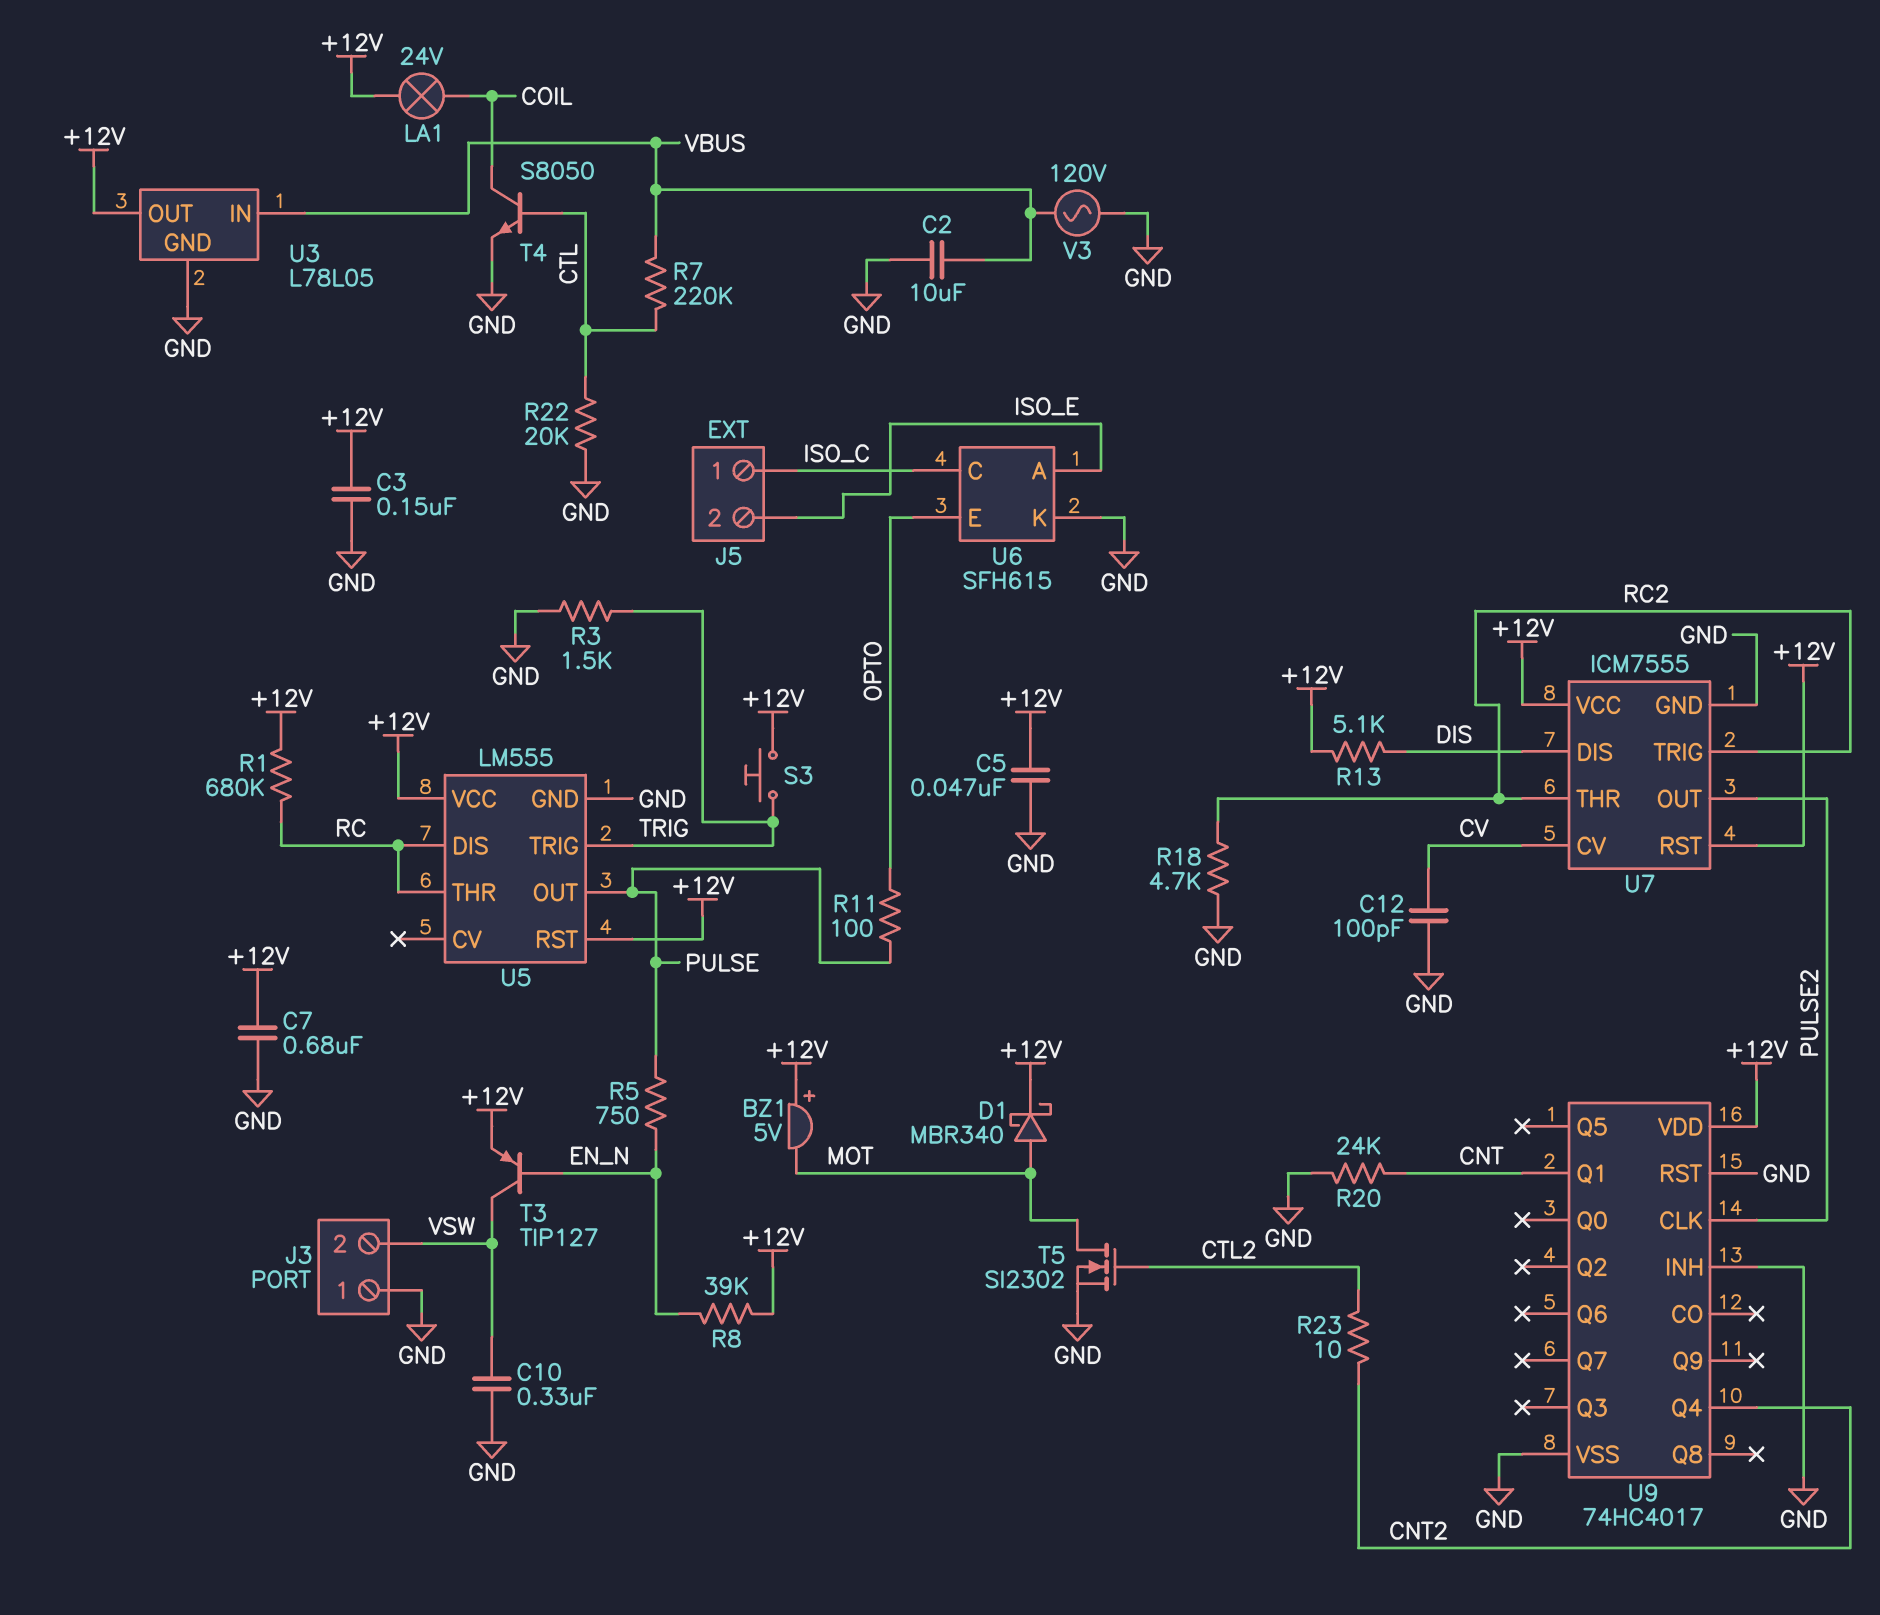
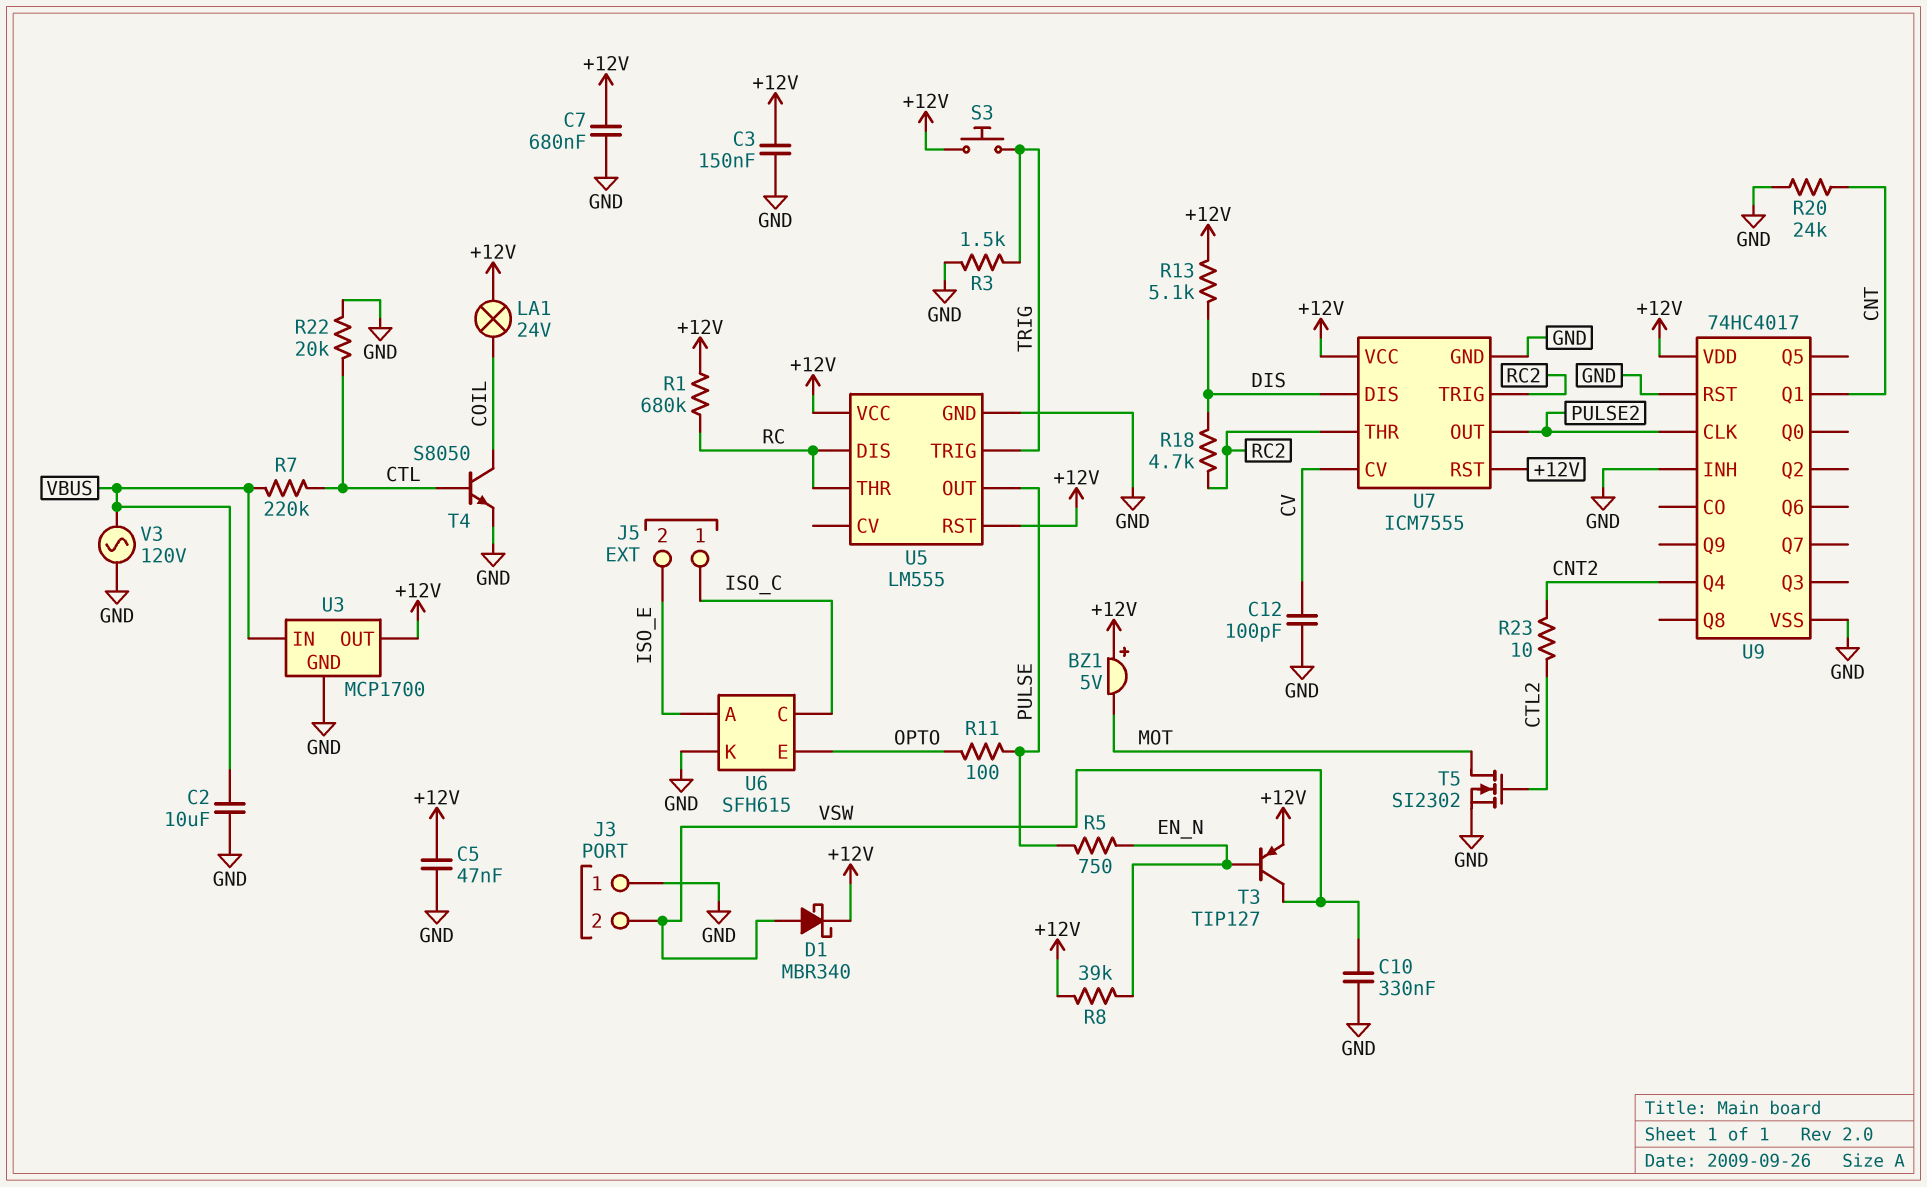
D1: schottky MBR340 (A MOT, K +12V) -> schottky MBR340 (A VSW, K +12V)
R18: 4.7k (GND, RC2) -> 4.7k (DIS, RC2)
U3: L78L05 -> MCP1700

